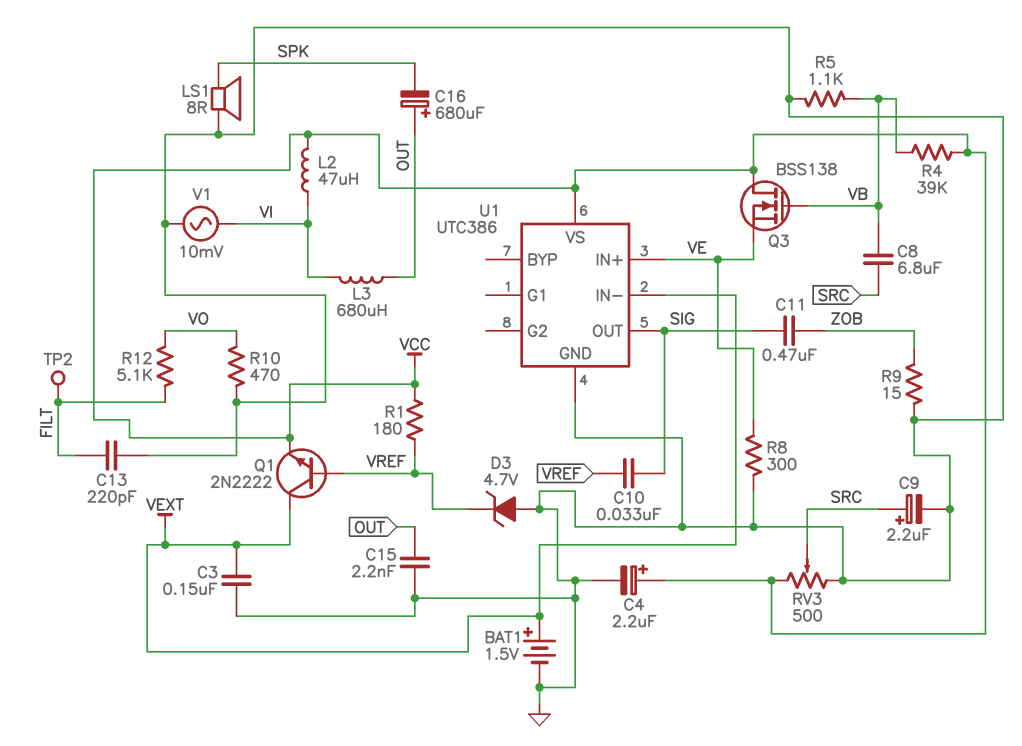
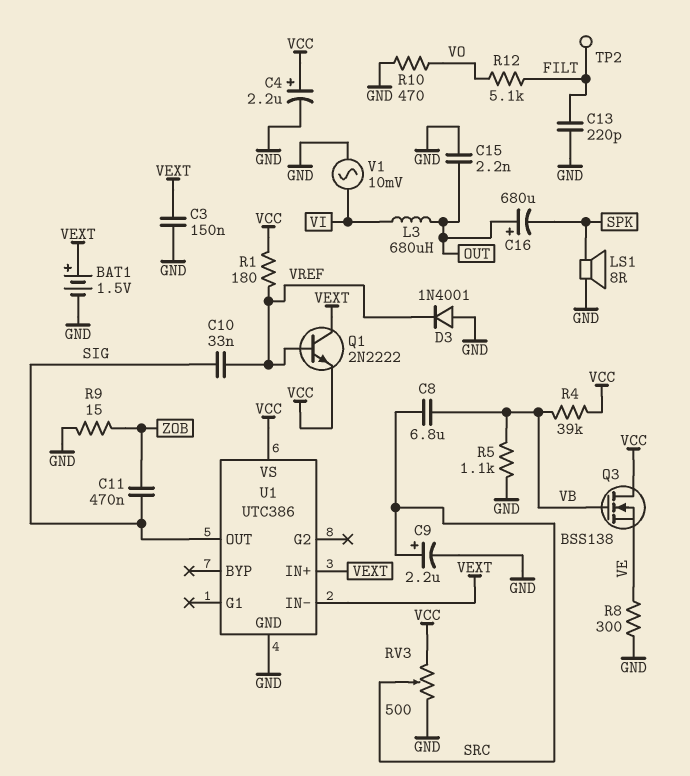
D3: zener 4.7V (A GND, K VREF) -> diode 1N4001 (A GND, K VREF)
L2: 47uH (VCC, VI) -> none
U1 pin IN+: VE -> VEXT

